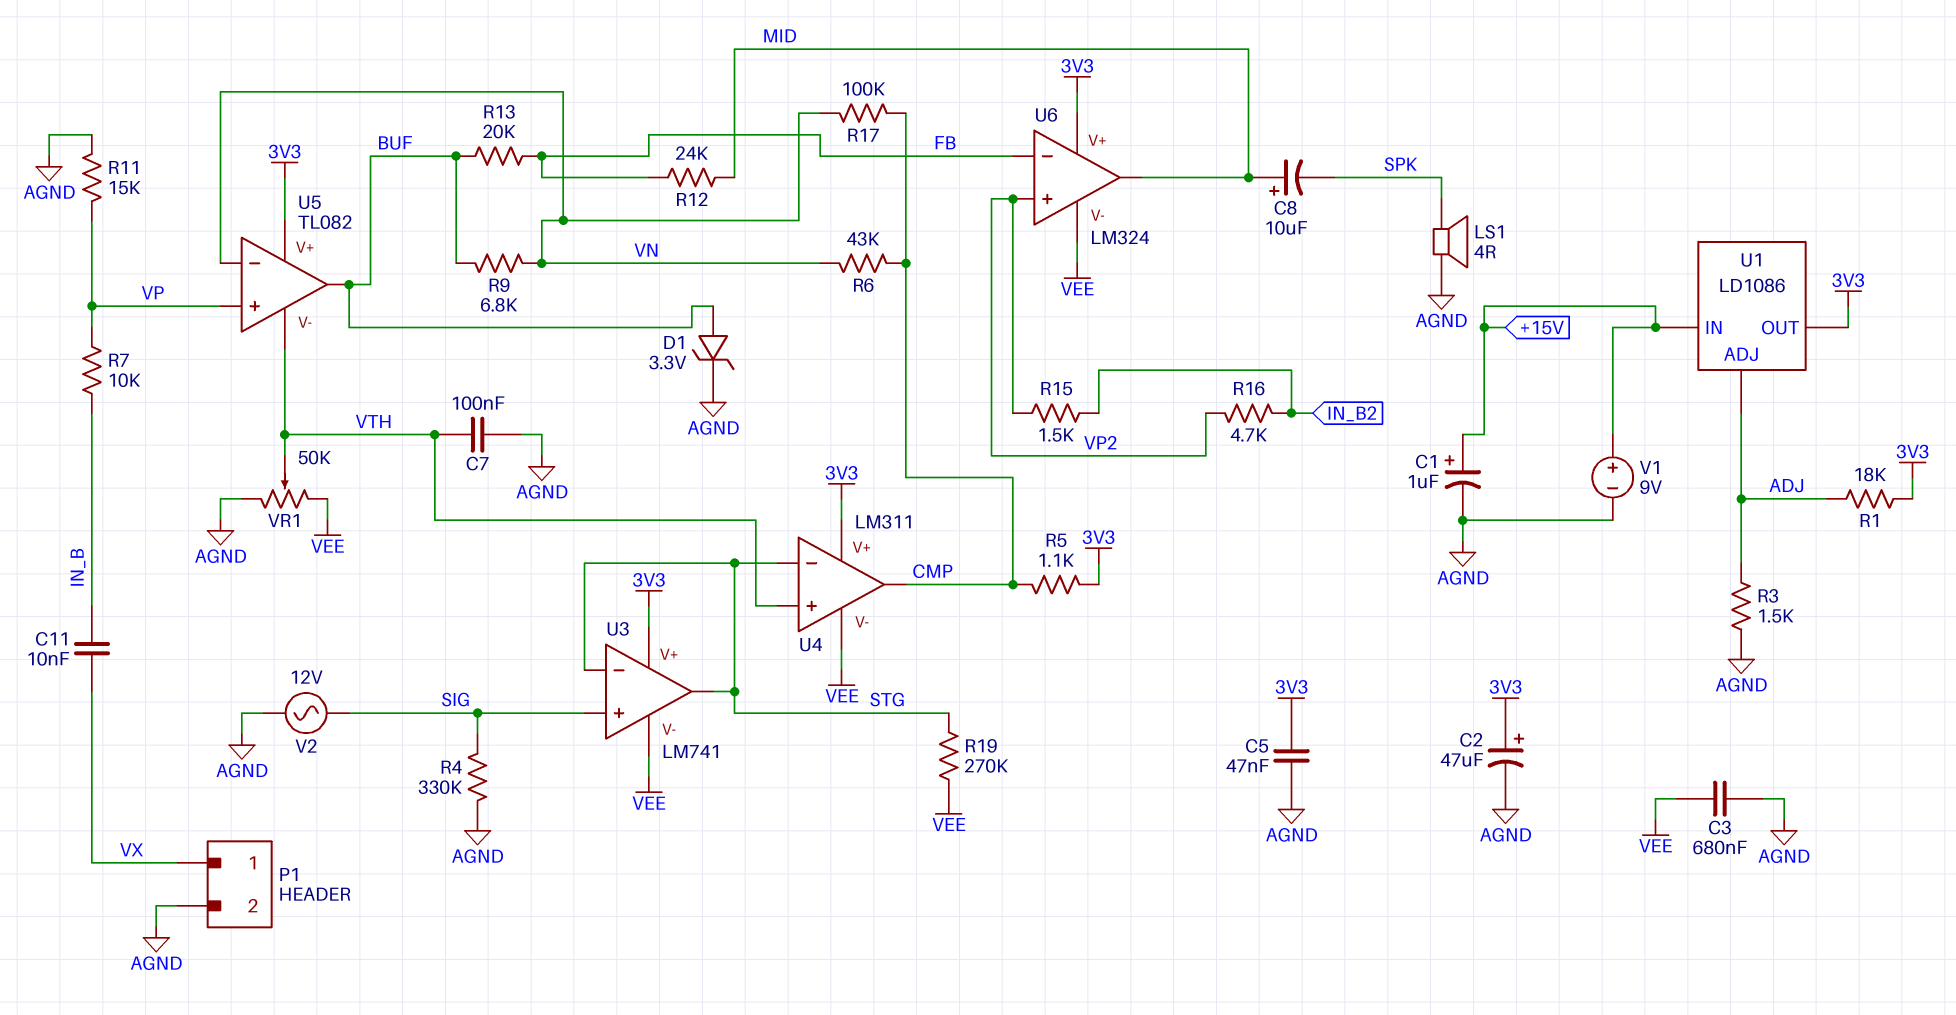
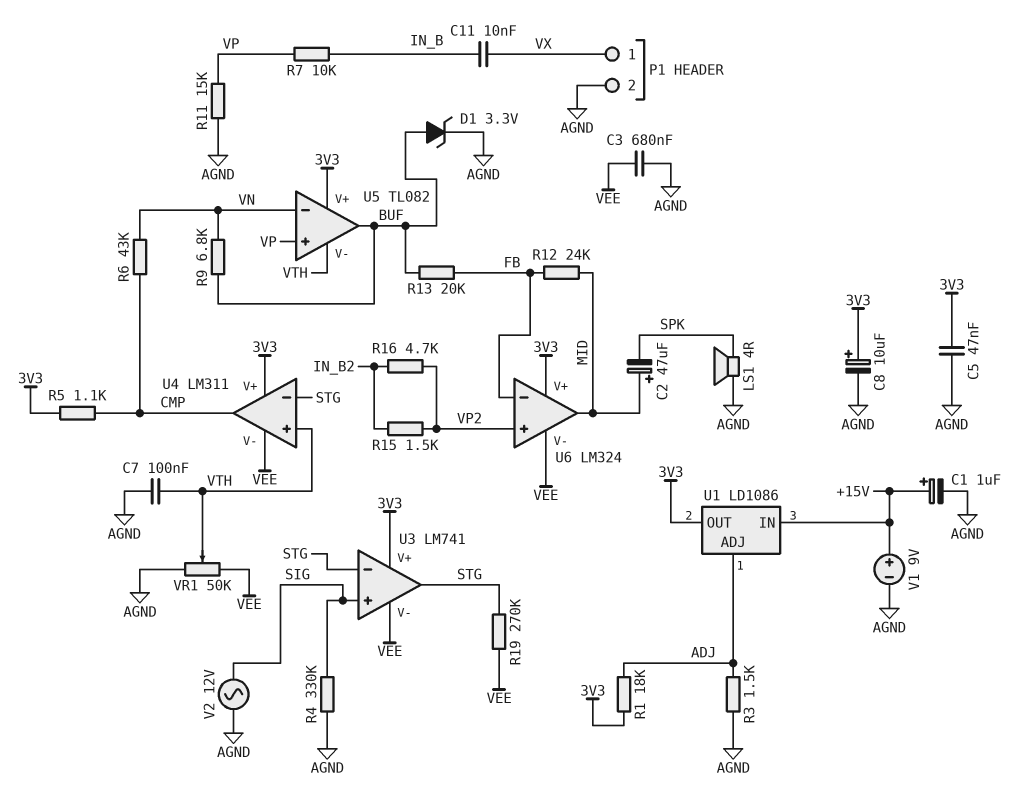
C2: 47uF (plus 3V3, minus AGND) -> 47uF (plus MID, minus SPK)
C8: 10uF (plus MID, minus SPK) -> 10uF (plus 3V3, minus AGND)
R17: 100k (CMP, VN) -> none

